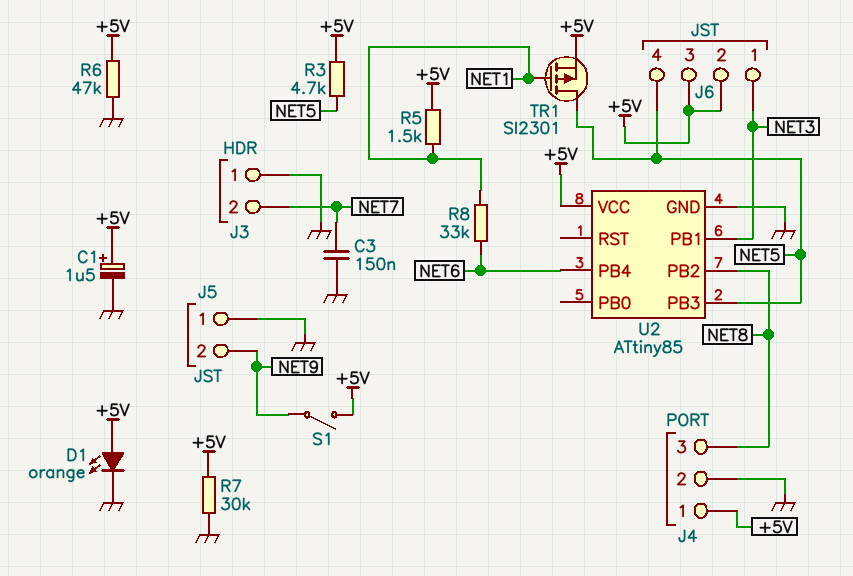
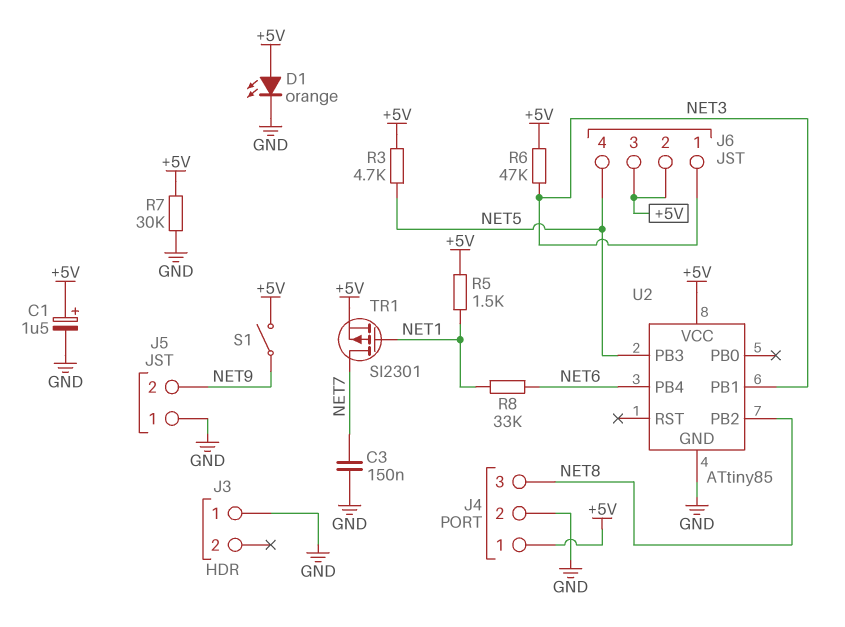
J3 pin 2: NET7 -> none
R6: 47k (+5V, GND) -> 47k (+5V, NET3)
TR1: PMOS SI2301 (G NET1, D NET5, S +5V) -> PMOS SI2301 (G NET1, D NET7, S +5V)

